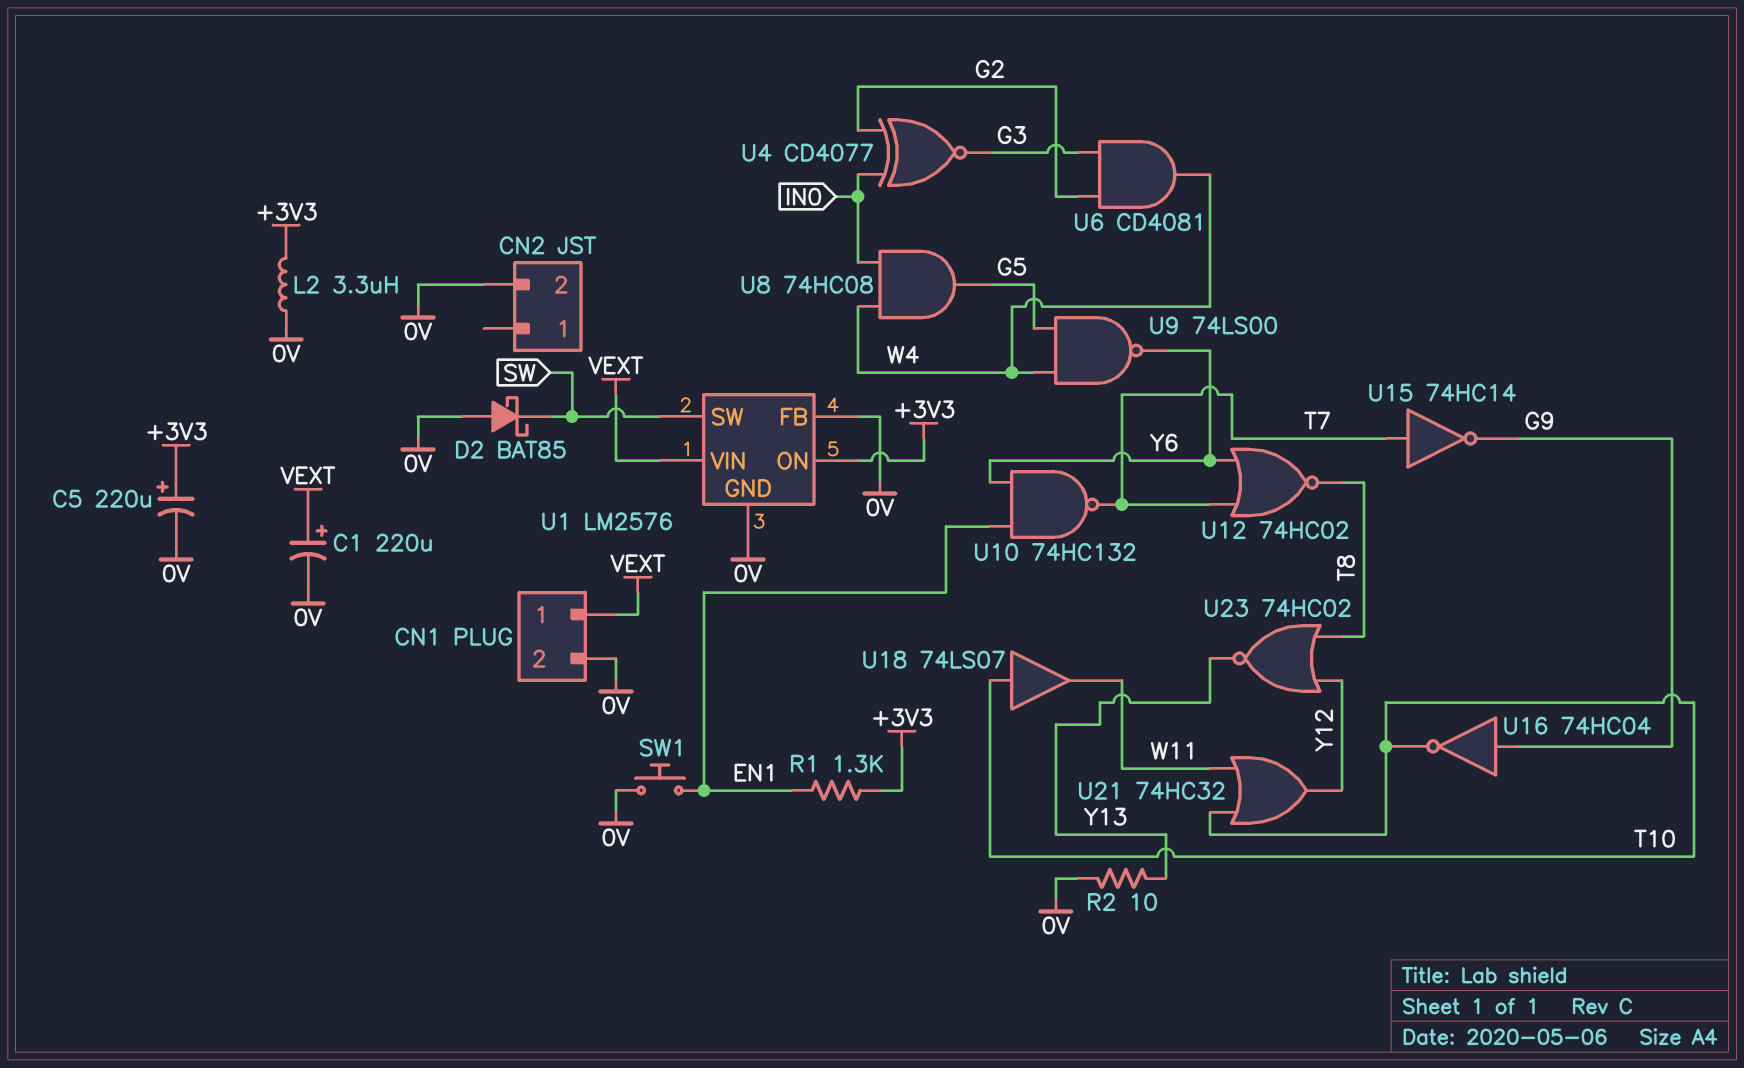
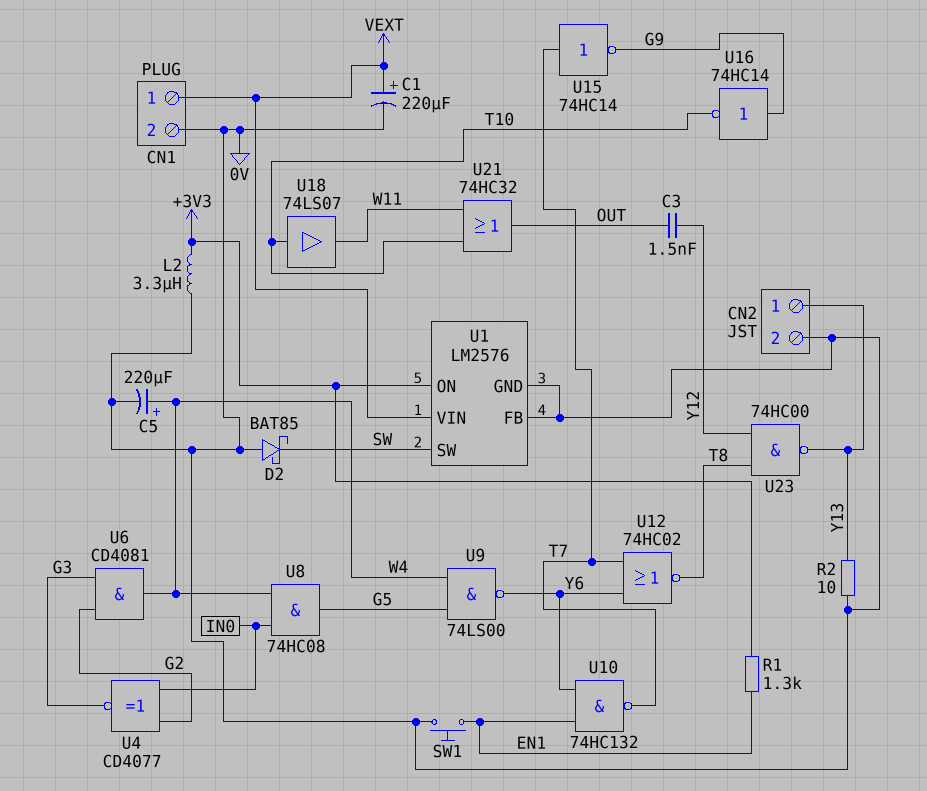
C3: none -> 1.5nF (OUT, Y12)
C5: 220uF (plus +3V3, minus 0V) -> 220uF (plus W4, minus 0V)
CN2 pin 1: none -> Y13
U16: NOT 74HC04 (in G9, out T10) -> NOT 74HC14 (in G9, out T10)
U21: OR 74HC32 (in T10, in W11, out Y12) -> OR 74HC32 (in T10, in W11, out OUT)
U23: NOR 74HC02 (in T8, in Y12, out Y13) -> NAND 74HC00 (in T8, in Y12, out Y13)

